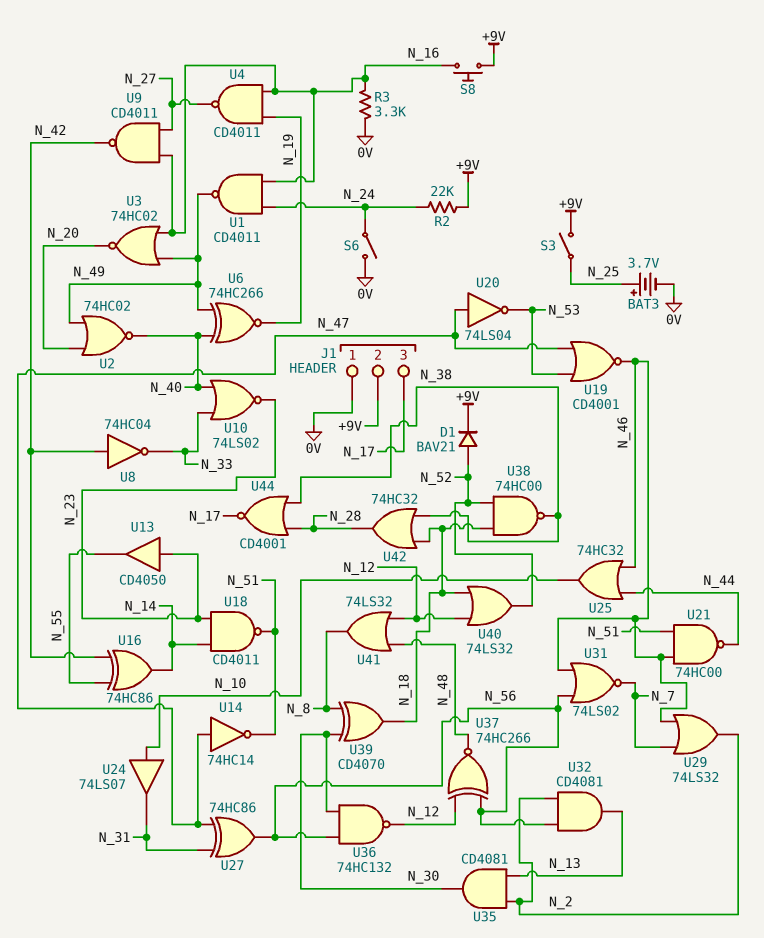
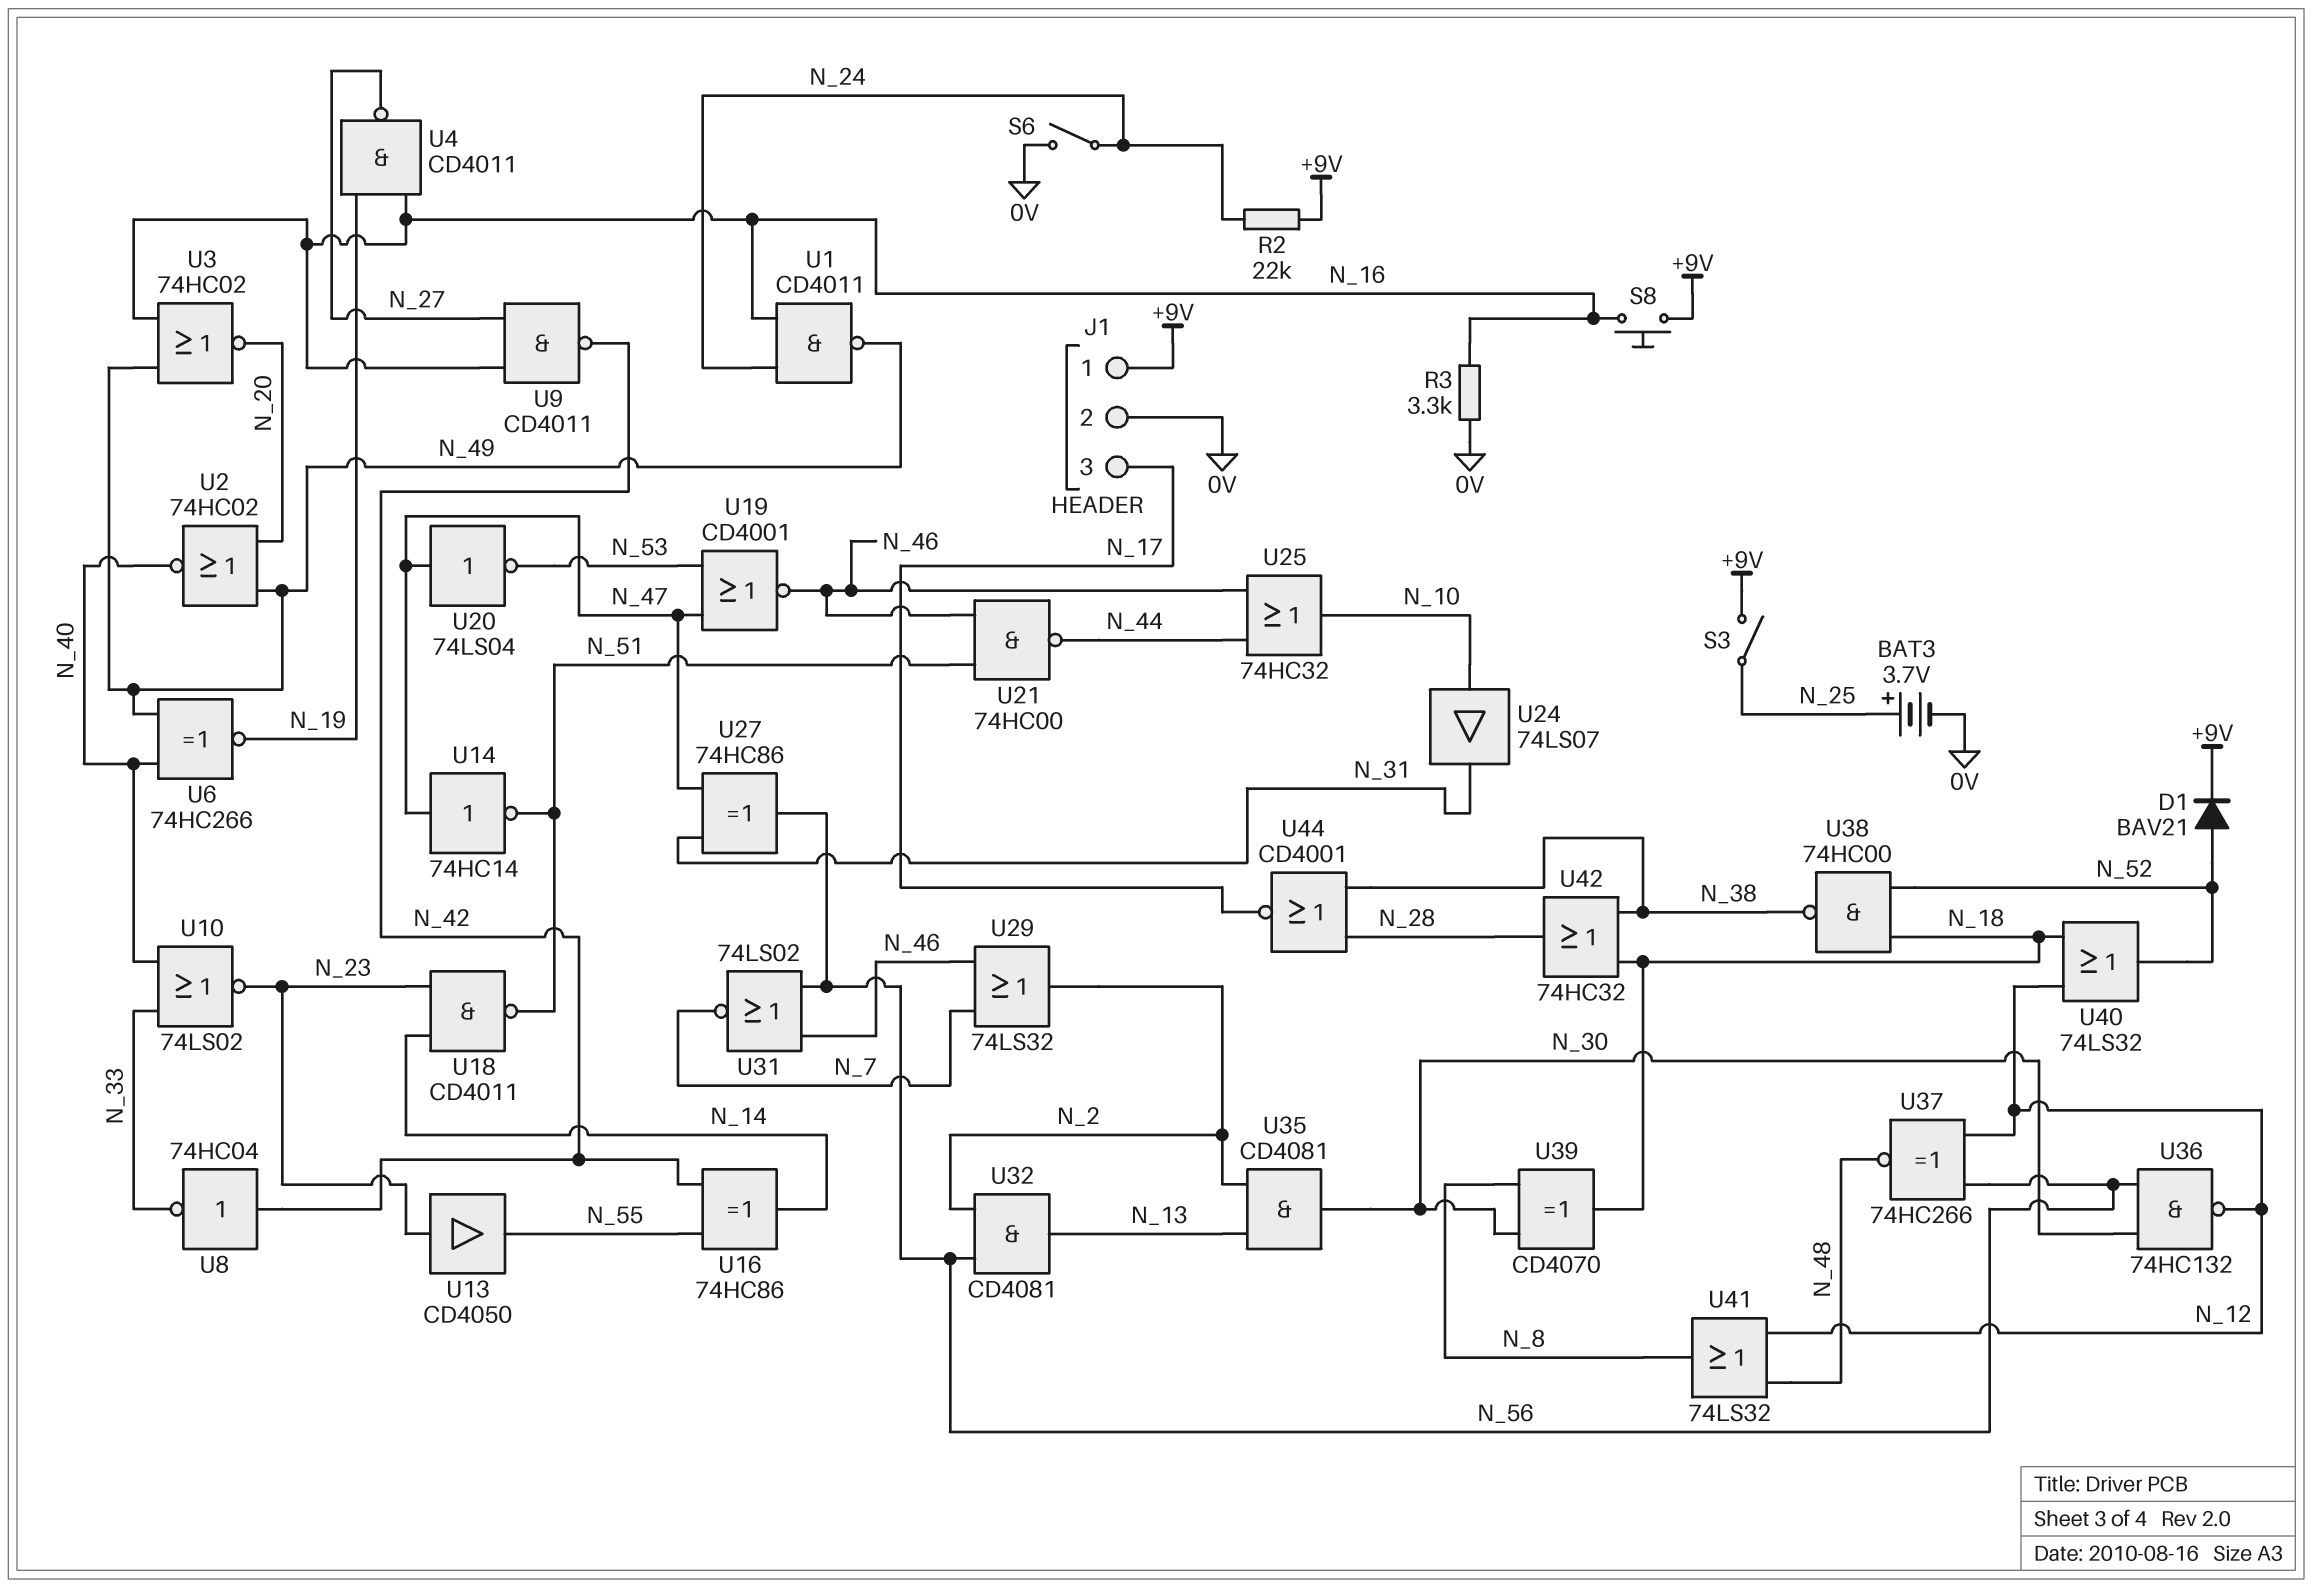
J1 pin 1: 0V -> +9V
J1 pin 2: +9V -> 0V

